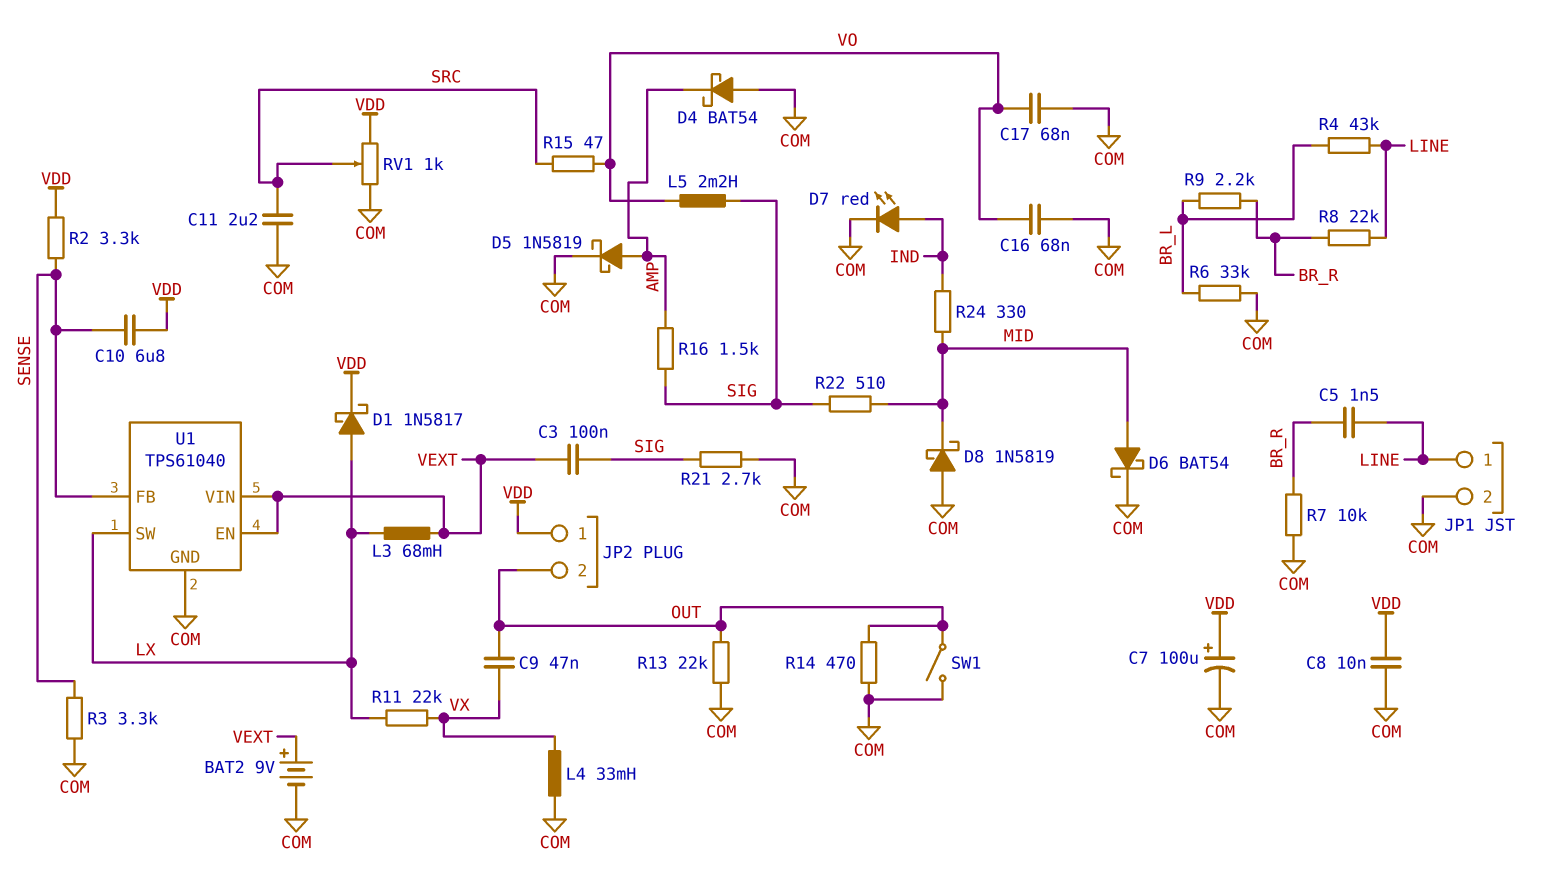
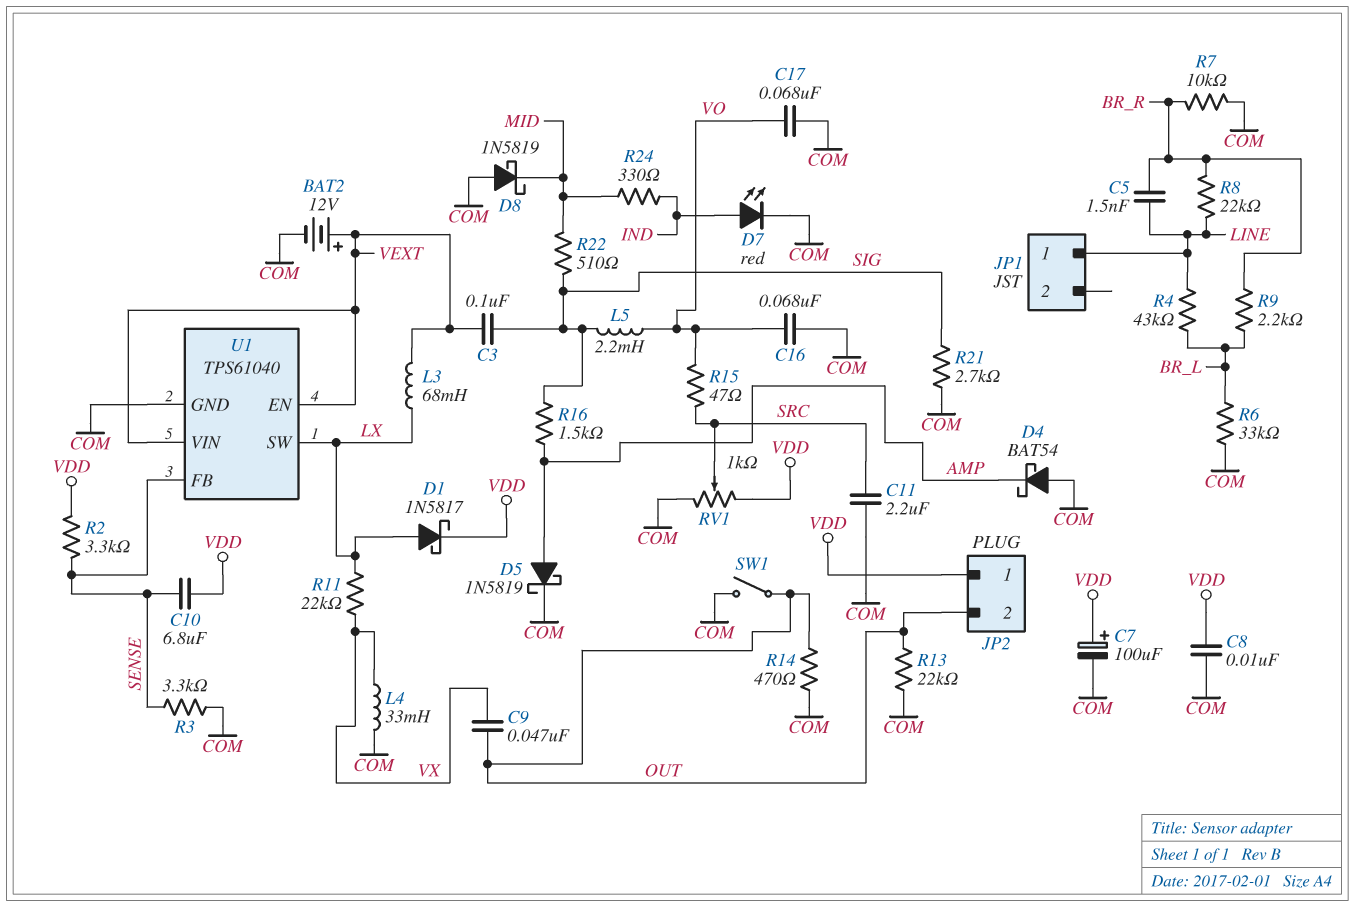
BAT2: 9V (plus VEXT, minus COM) -> 12V (plus VEXT, minus COM)
D6: schottky BAT54 (A MID, K COM) -> none
JP1 pin 2: COM -> none

